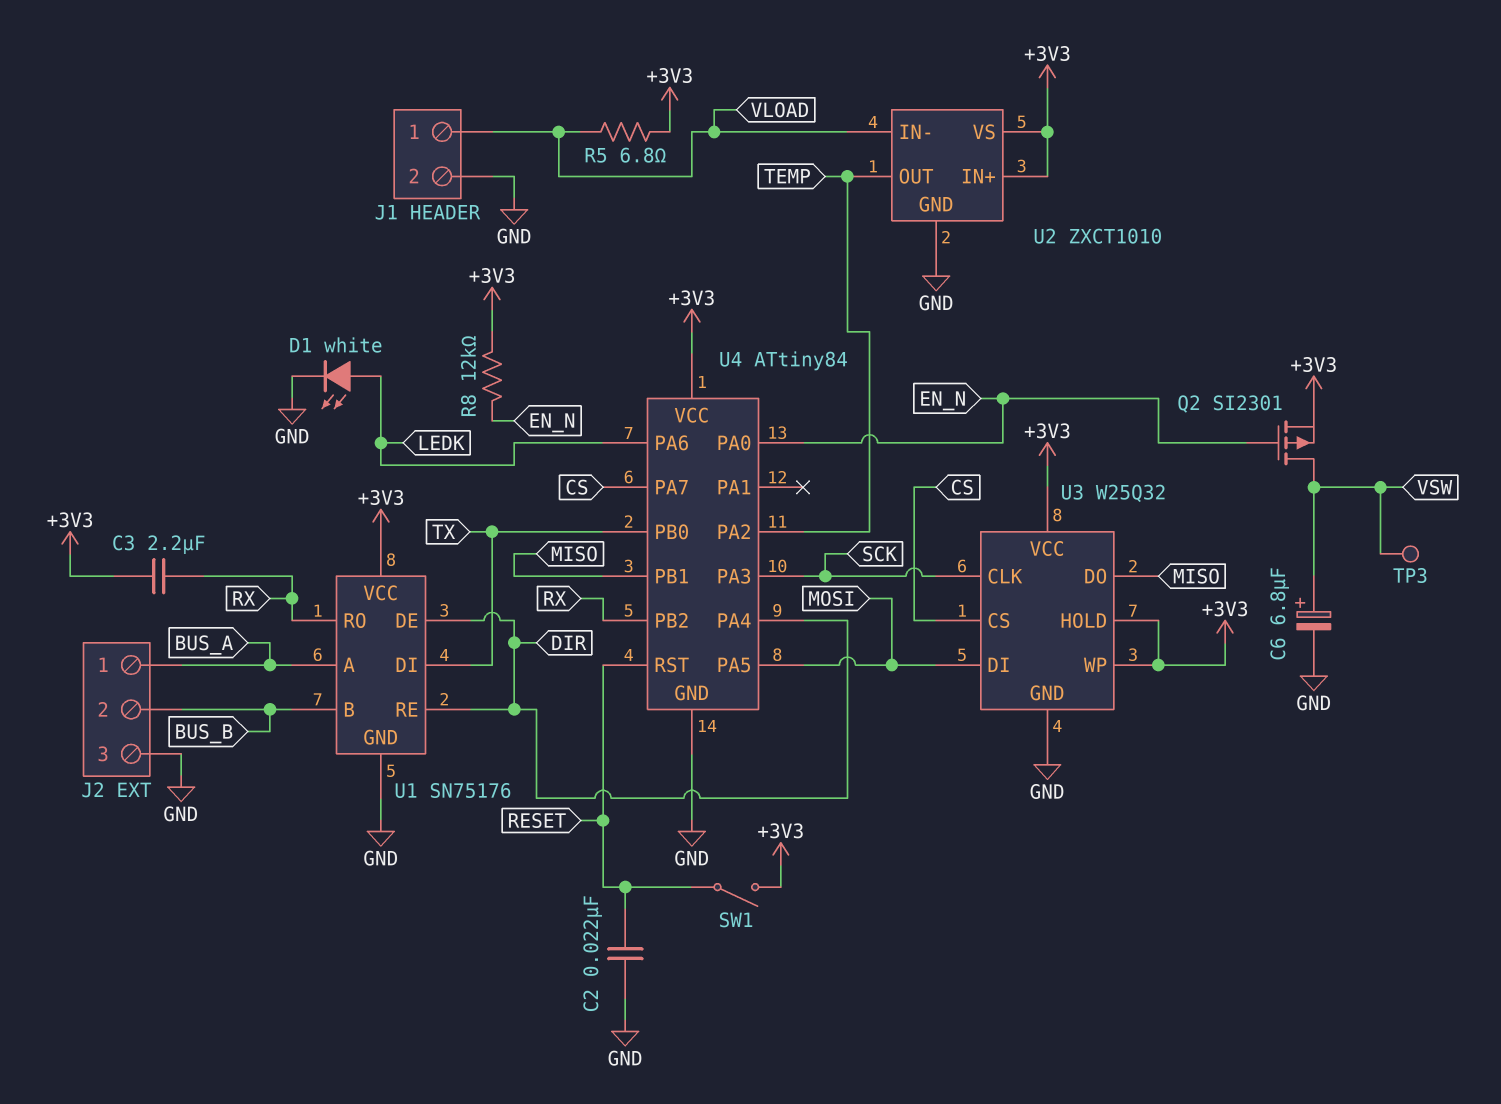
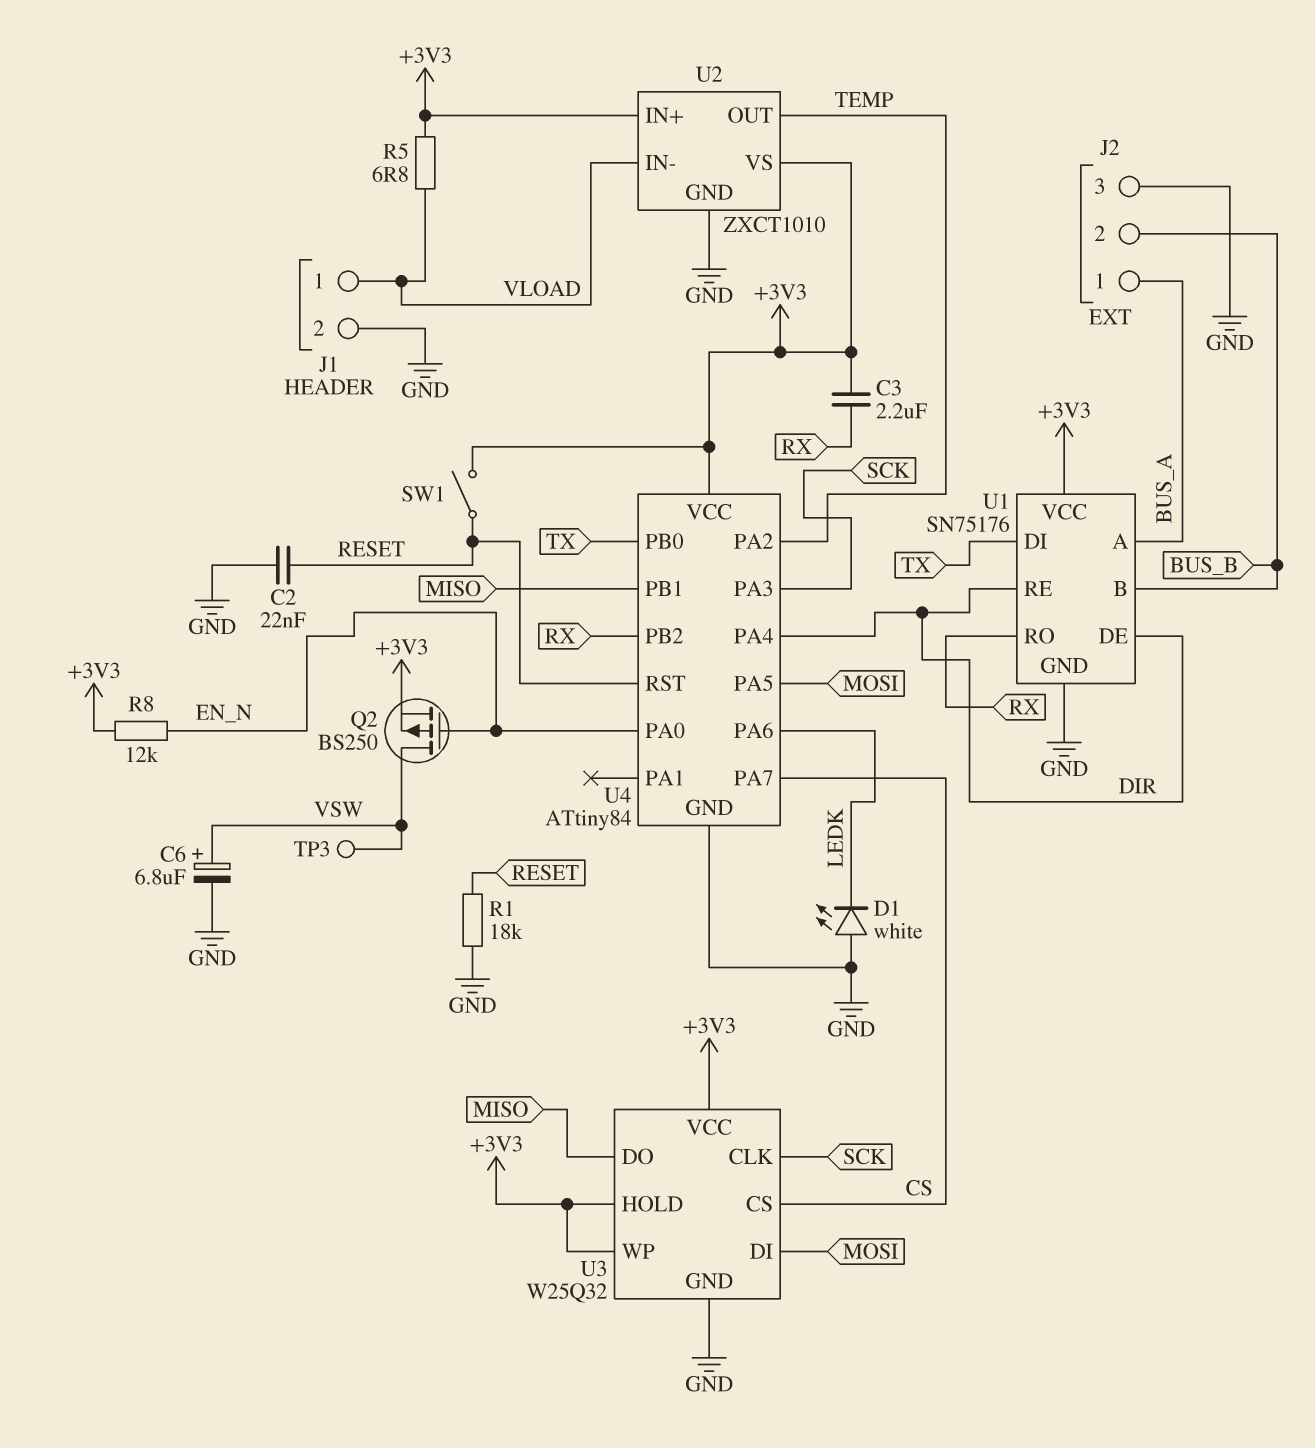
D1: LED white (A LEDK, K GND) -> LED white (A GND, K LEDK)
Q2: PMOS SI2301 (G EN_N, D VSW, S +3V3) -> PMOS BS250 (G EN_N, D VSW, S +3V3)
R1: none -> 18k (GND, RESET)

